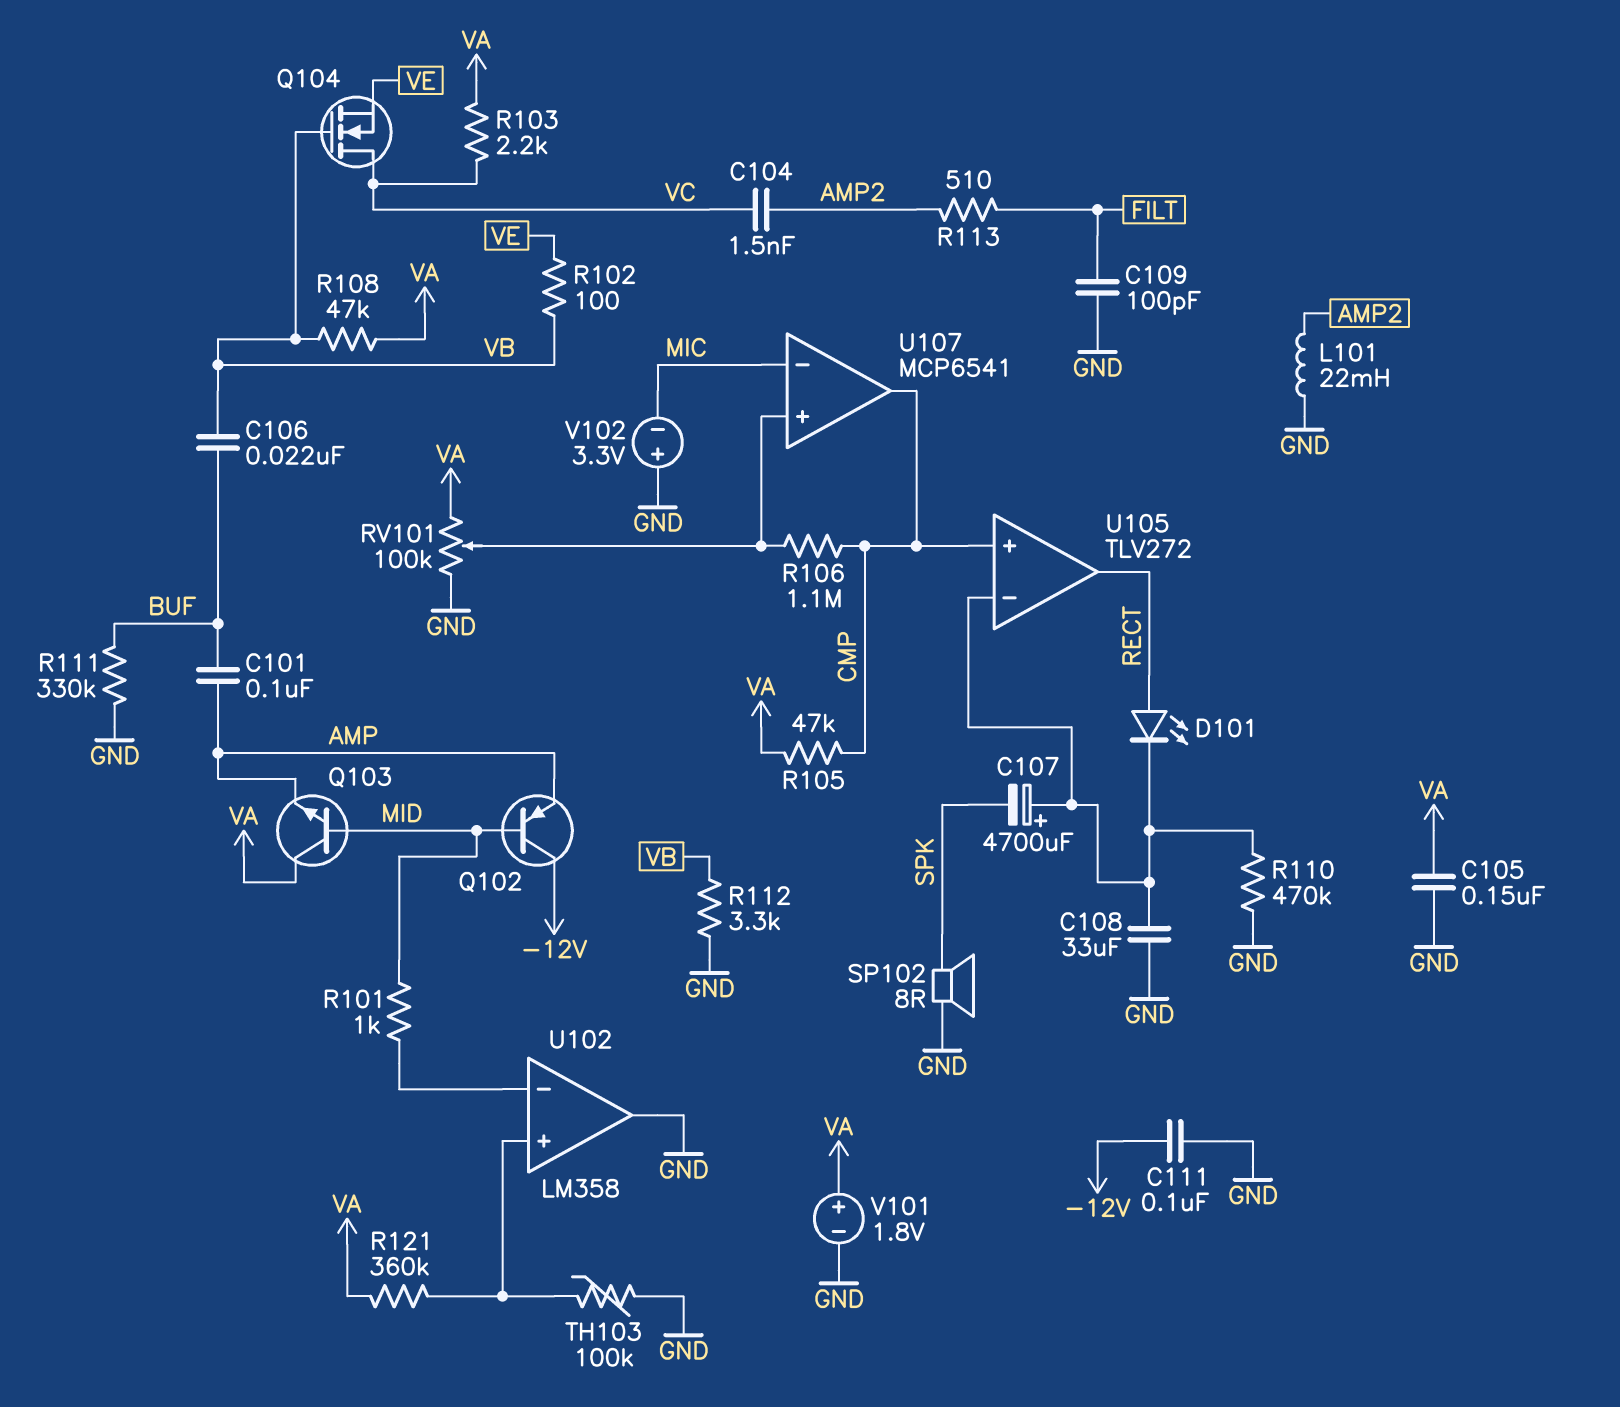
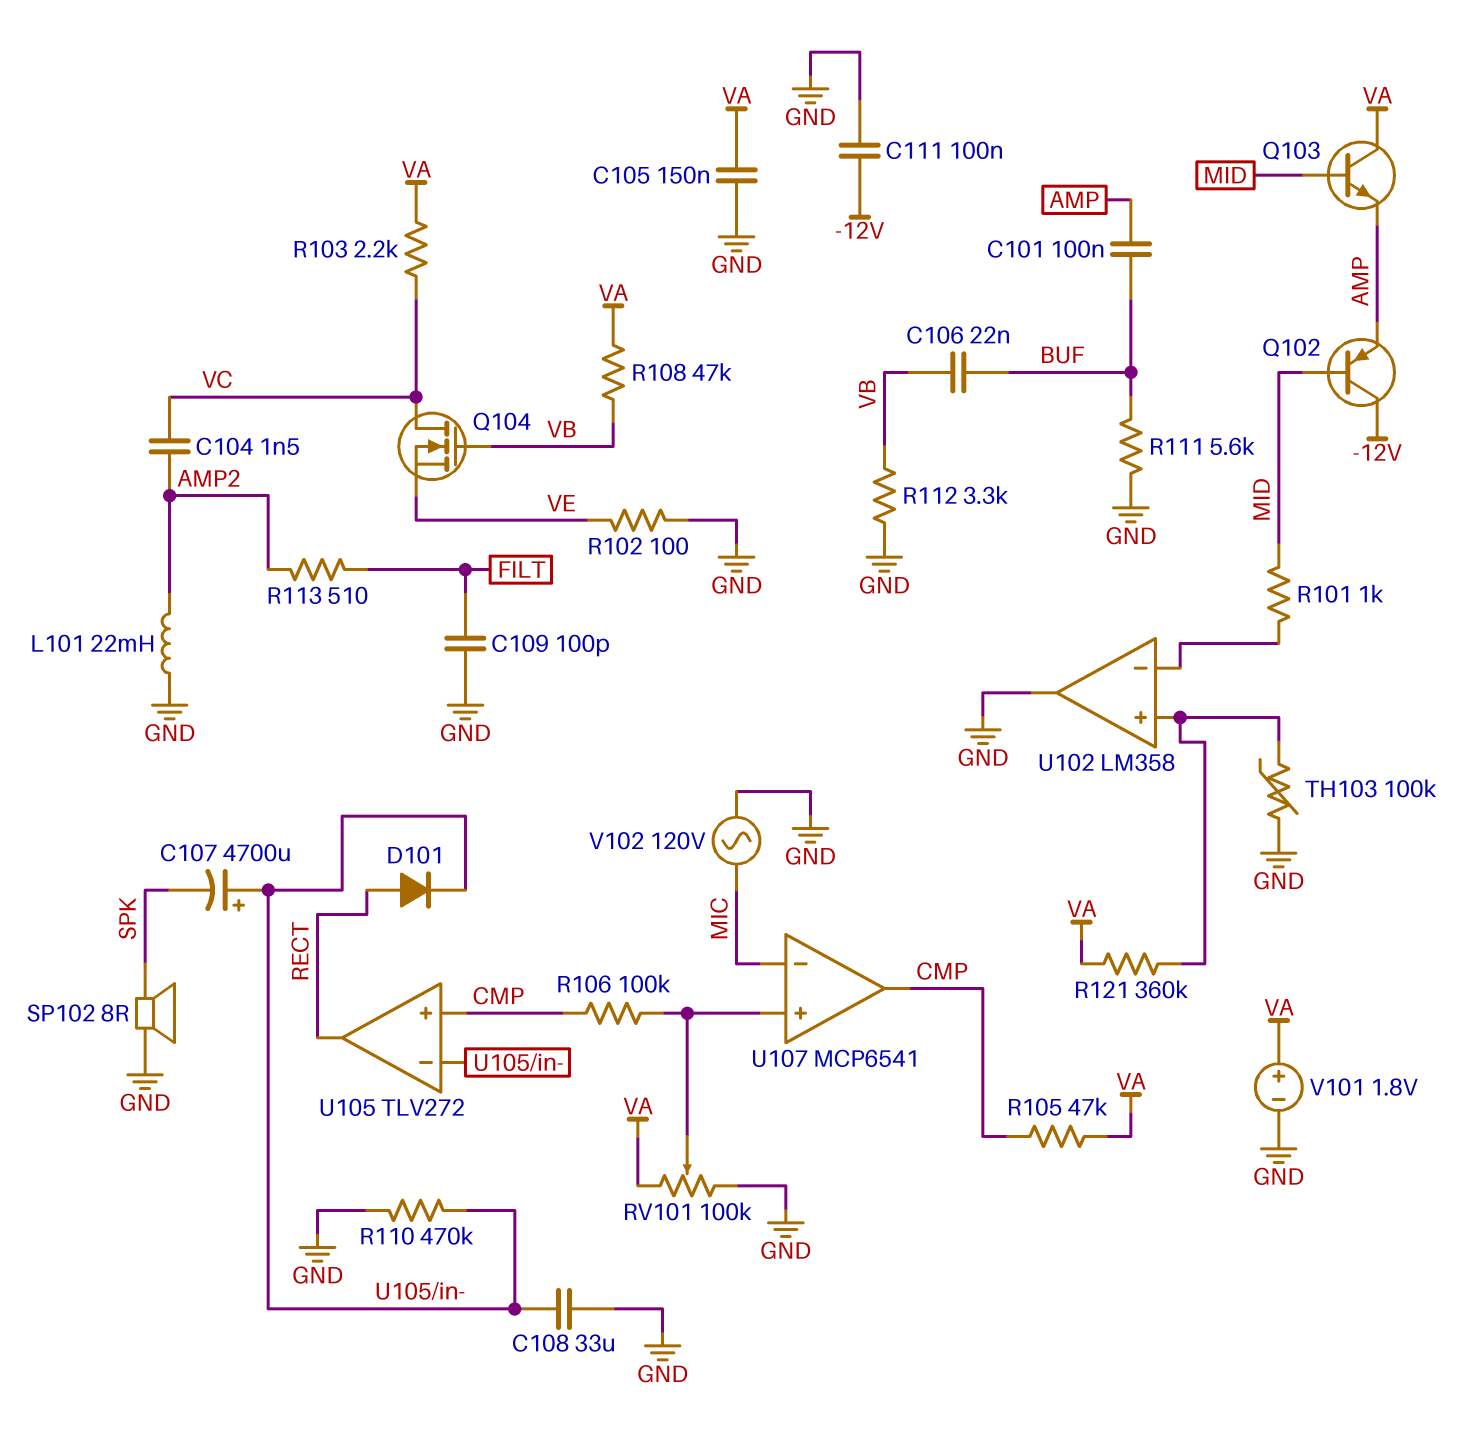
D101: LED (A RECT, K U105/in-) -> diode (A RECT, K U105/in-)
R102: 100 (VB, VE) -> 100 (GND, VE)
R106: 1.1M (CMP, U107/in+) -> 100k (CMP, U107/in+)
R111: 330k (BUF, GND) -> 5.6k (BUF, GND)
V102: 3.3V (plus GND, minus MIC) -> AC 120V (GND, MIC)

